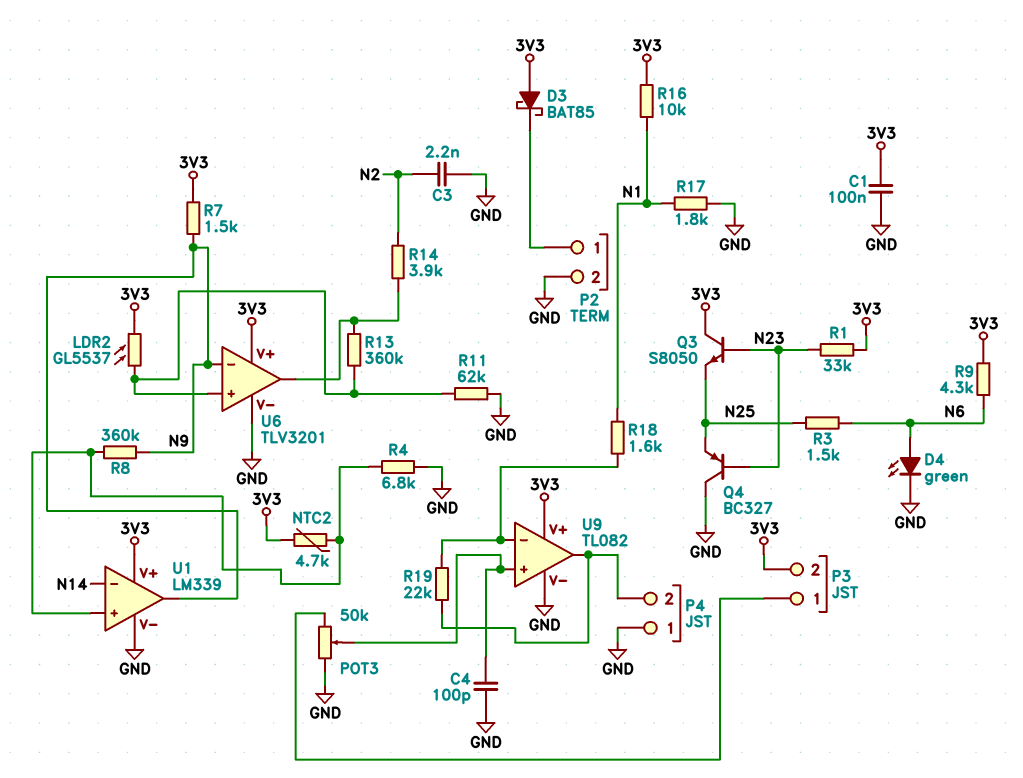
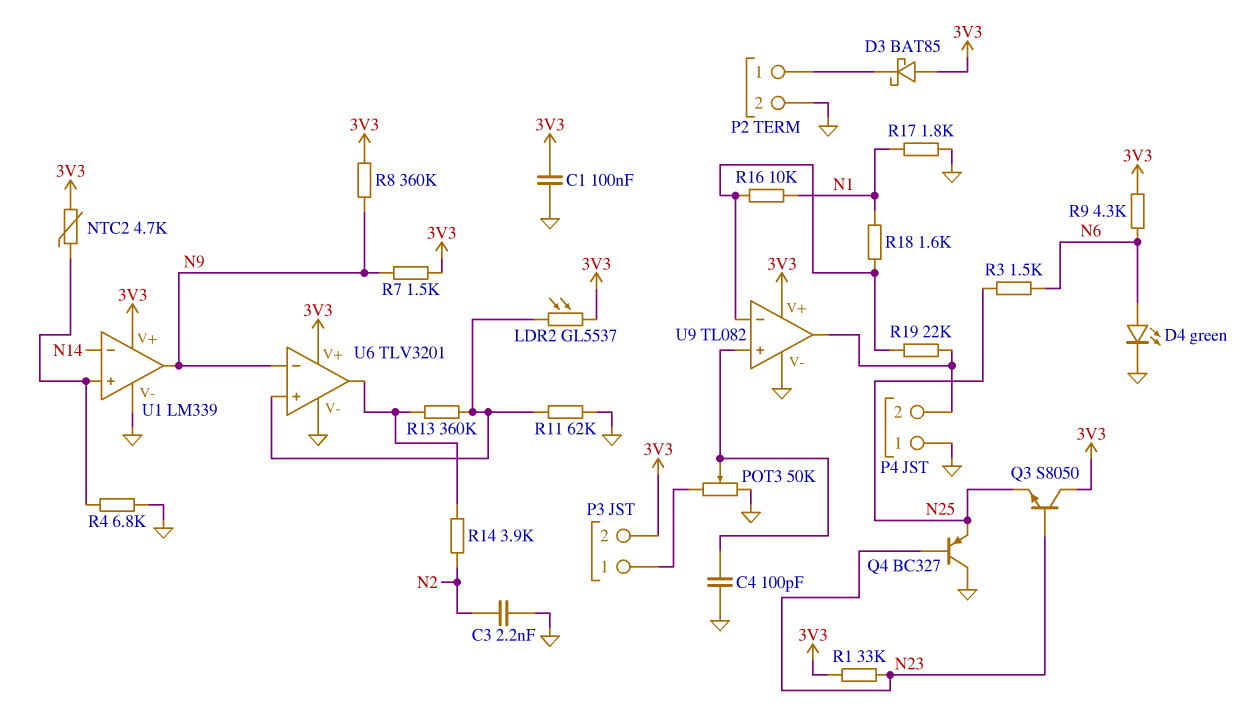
R8: 360k (N9, U1/in+) -> 360k (3V3, N9)
R16: 10k (3V3, N1) -> 10k (N1, U9/in-)

